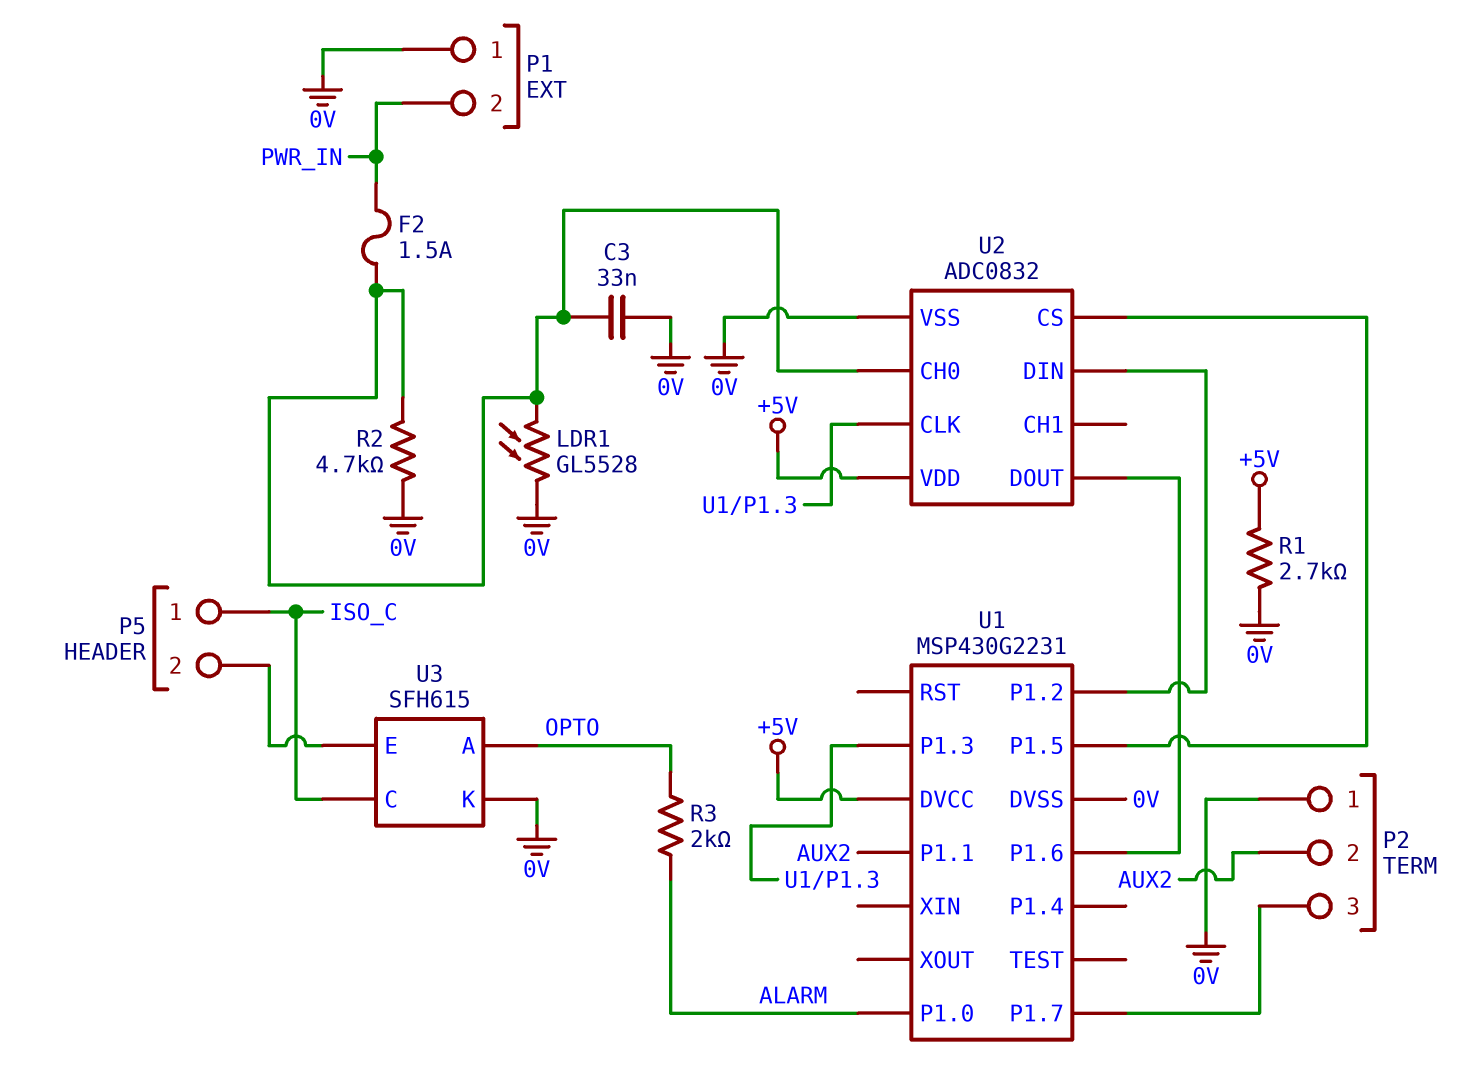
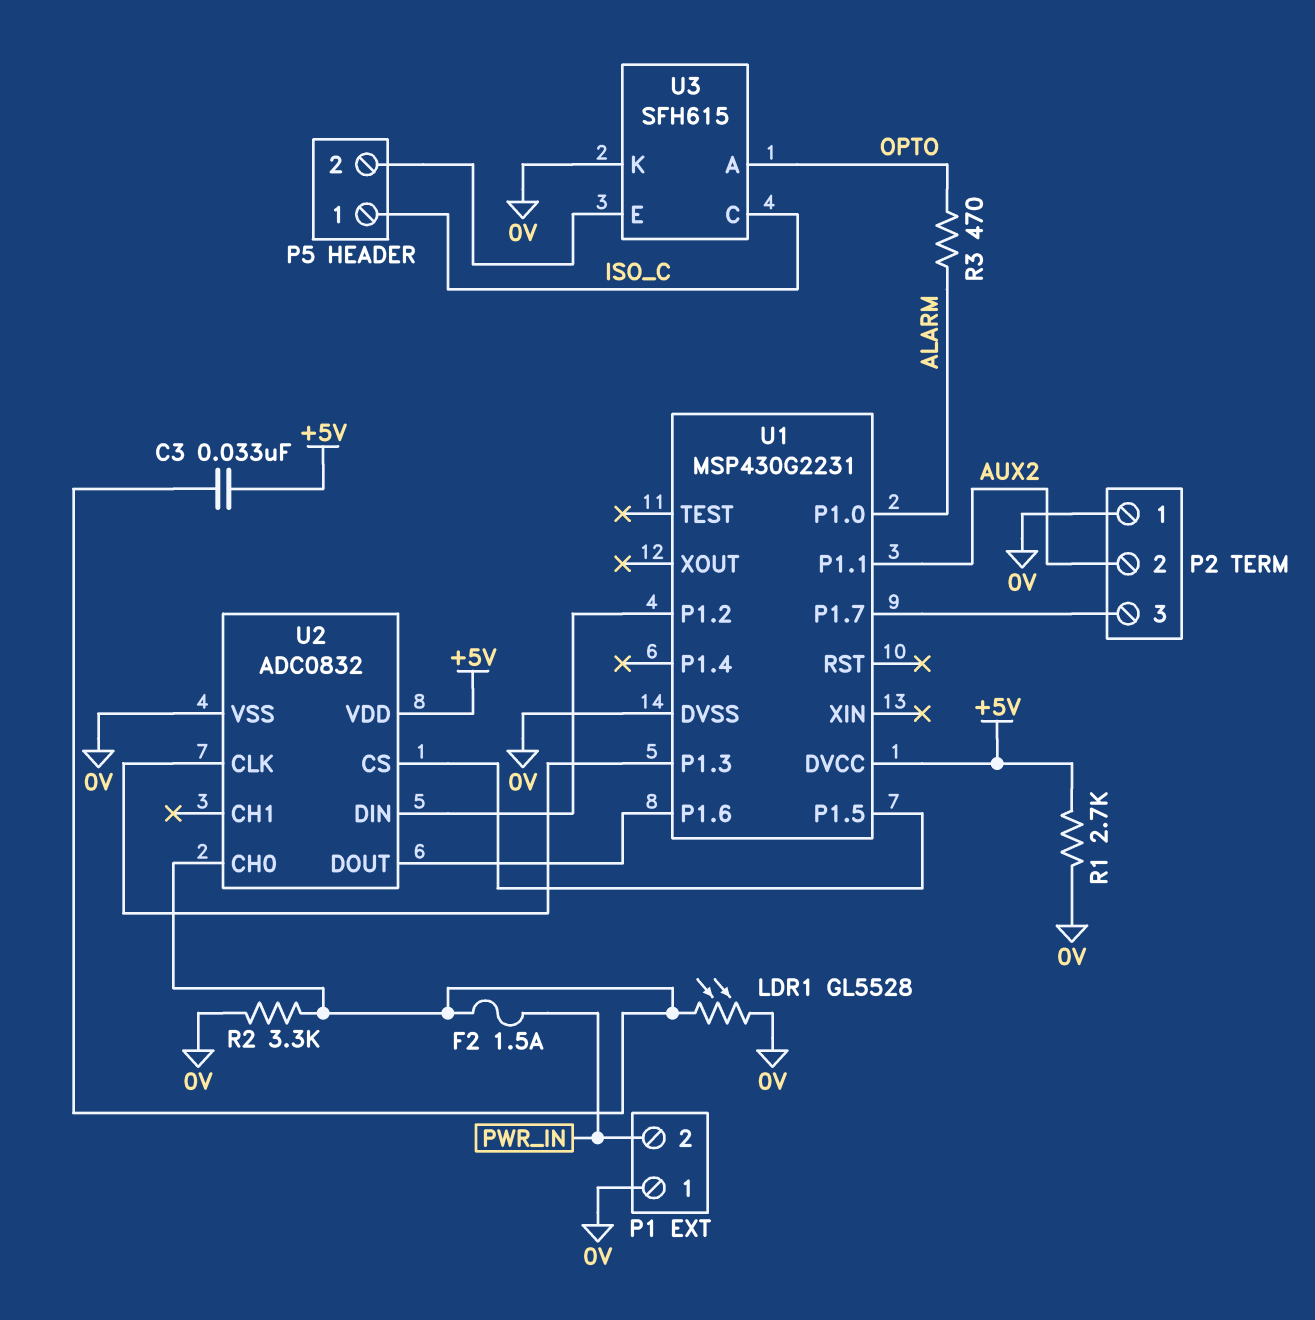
C3: 33nF (0V, U2/CH0) -> 33nF (+5V, U2/CH0)
R2: 4.7k (0V, U2/CH0) -> 3.3k (0V, U2/CH0)
R3: 2k (ALARM, OPTO) -> 470 (ALARM, OPTO)

